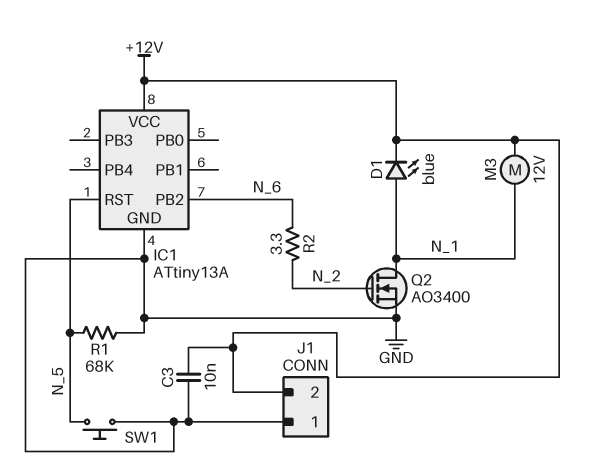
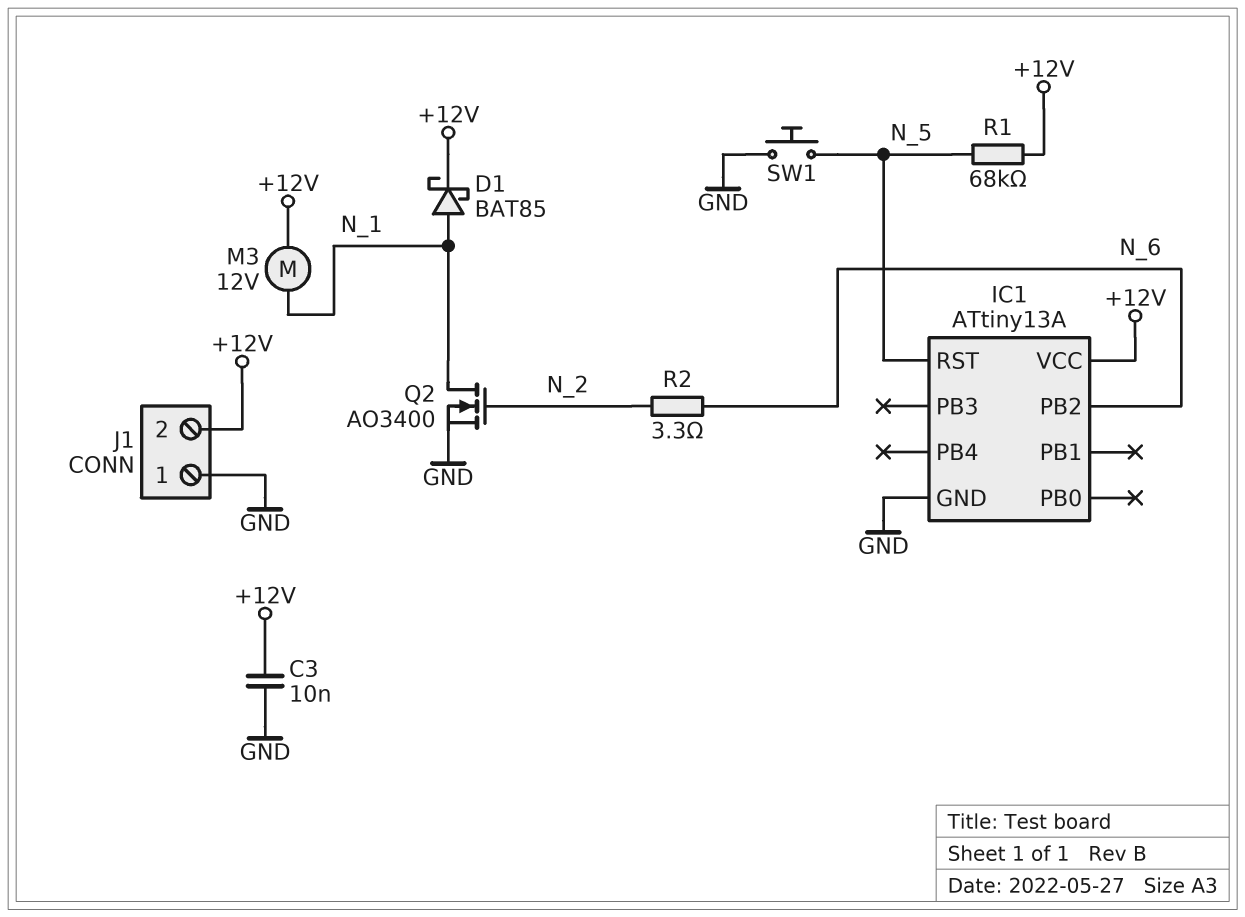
D1: LED blue (A N_1, K +12V) -> schottky BAT85 (A N_1, K +12V)
R1: 68k (GND, N_5) -> 68k (+12V, N_5)

